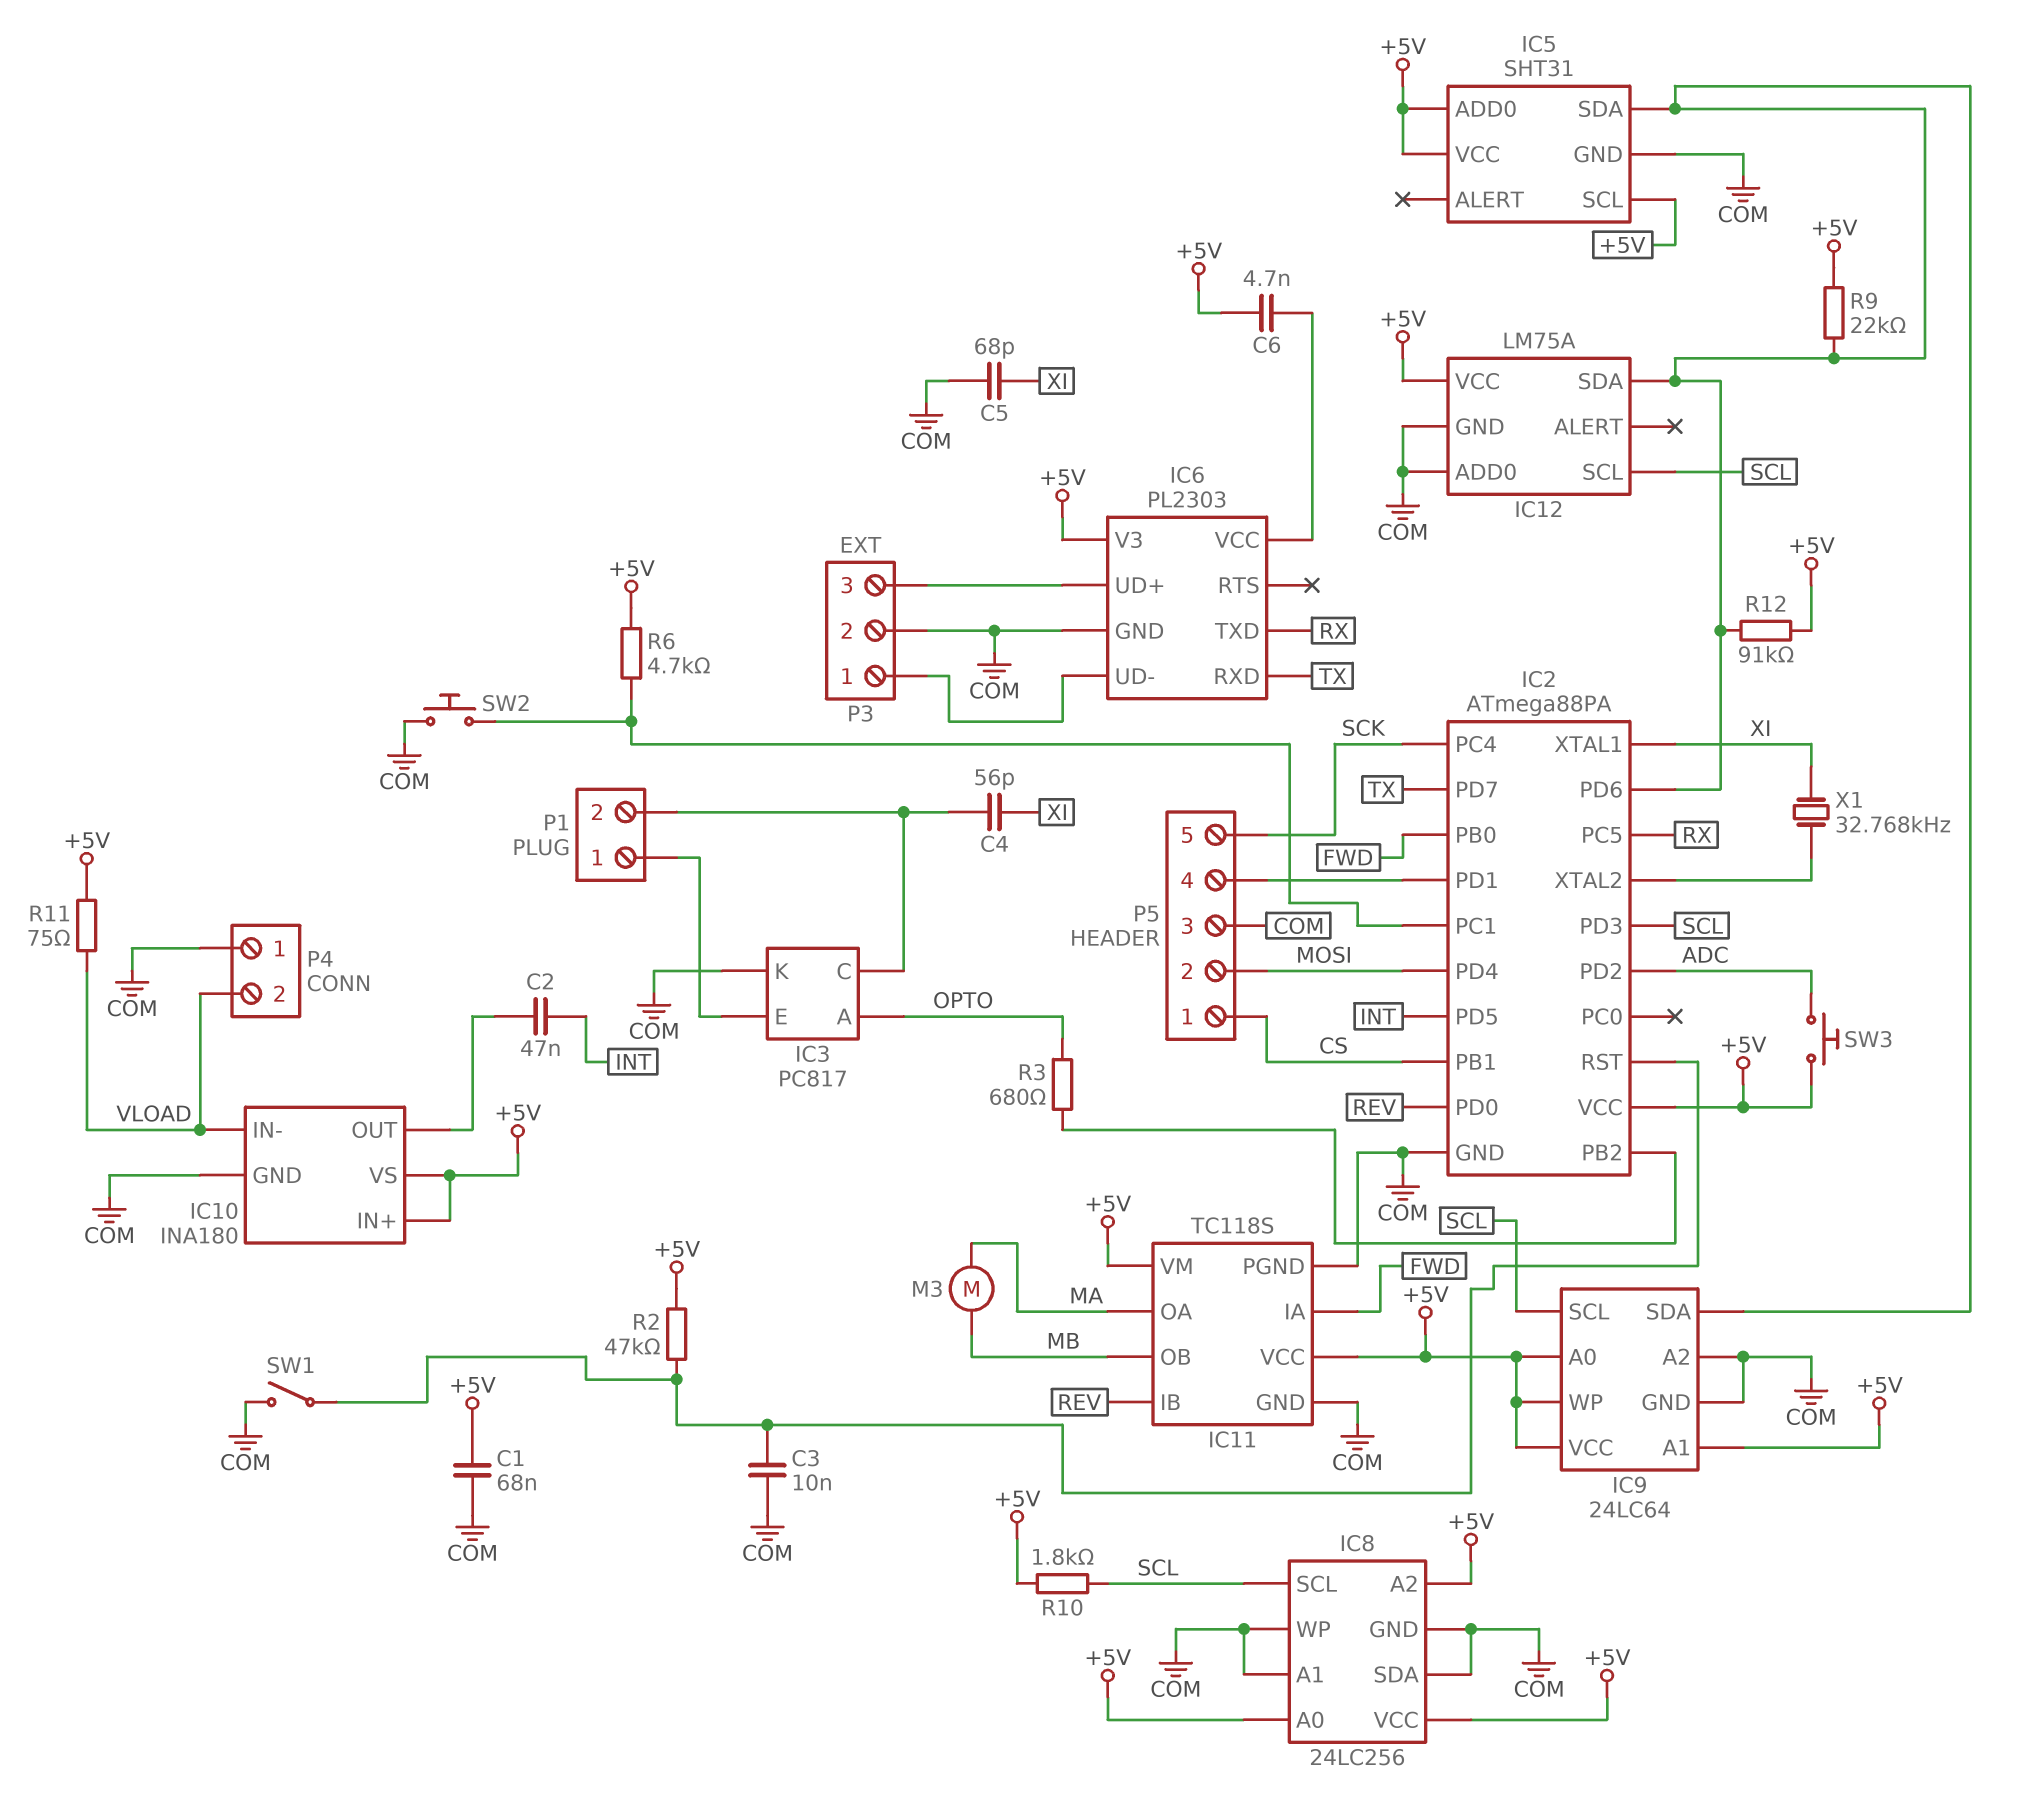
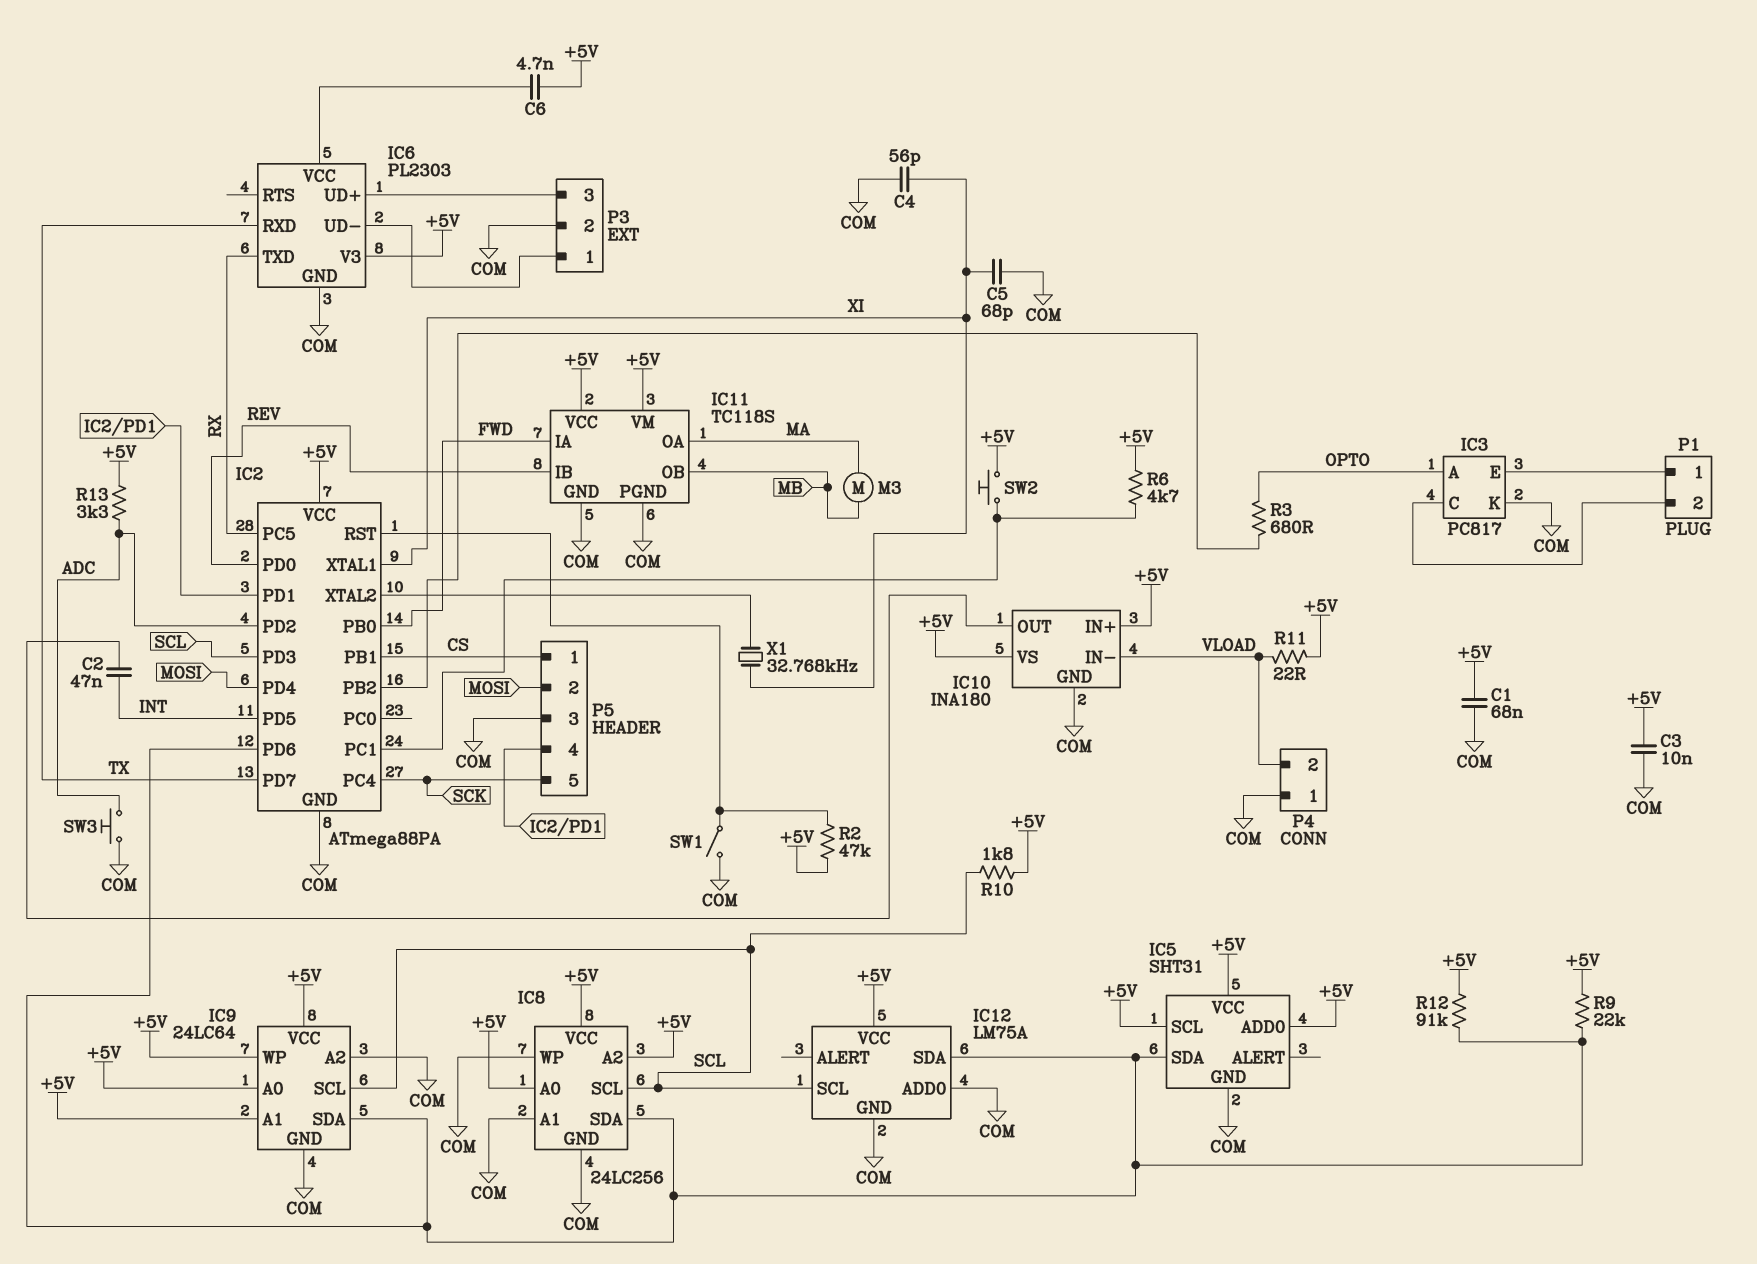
C3: 10nF (COM, IC2/RST) -> 10nF (+5V, COM)
C4: 56pF (IC3/C, XI) -> 56pF (COM, XI)
IC8 pin SDA: COM -> IC2/PD6
R11: 75 (+5V, VLOAD) -> 22 (+5V, VLOAD)
R13: none -> 3.3k (+5V, ADC)
SW2: button (COM, IC2/PC1) -> button (+5V, IC2/PC1)
SW3: button (+5V, ADC) -> button (ADC, COM)

